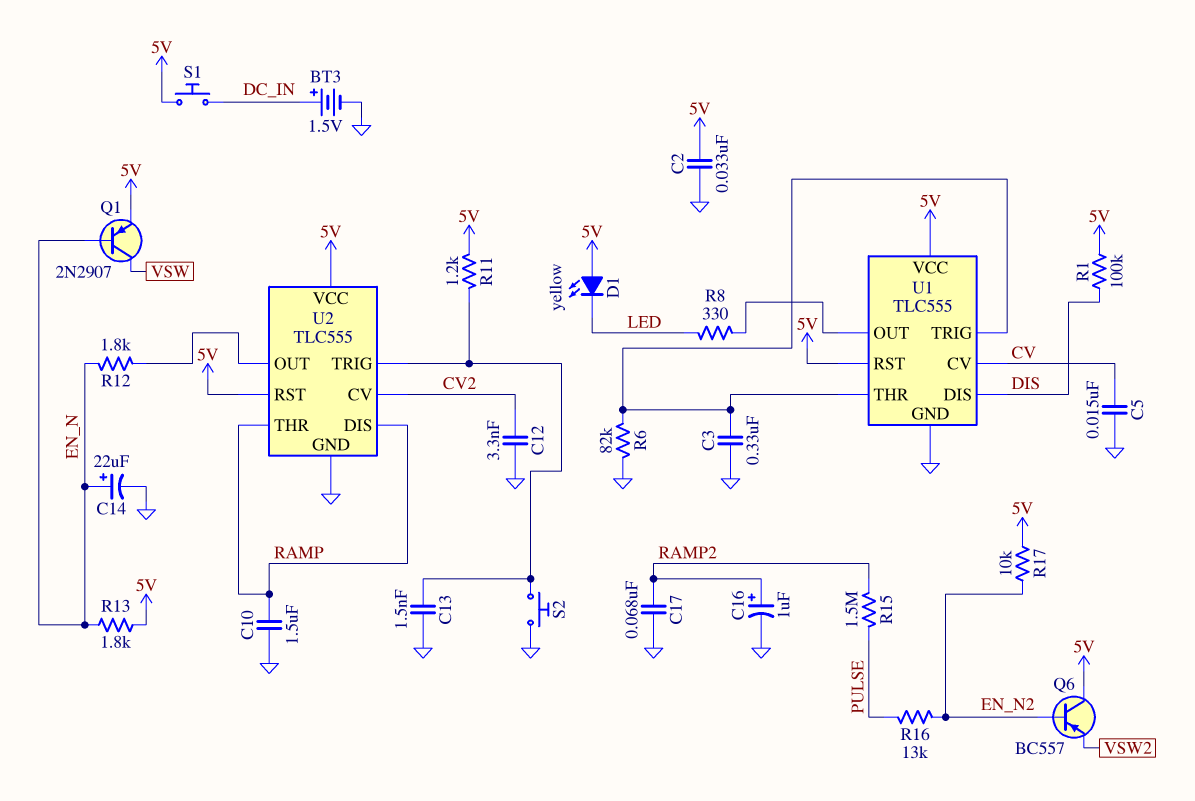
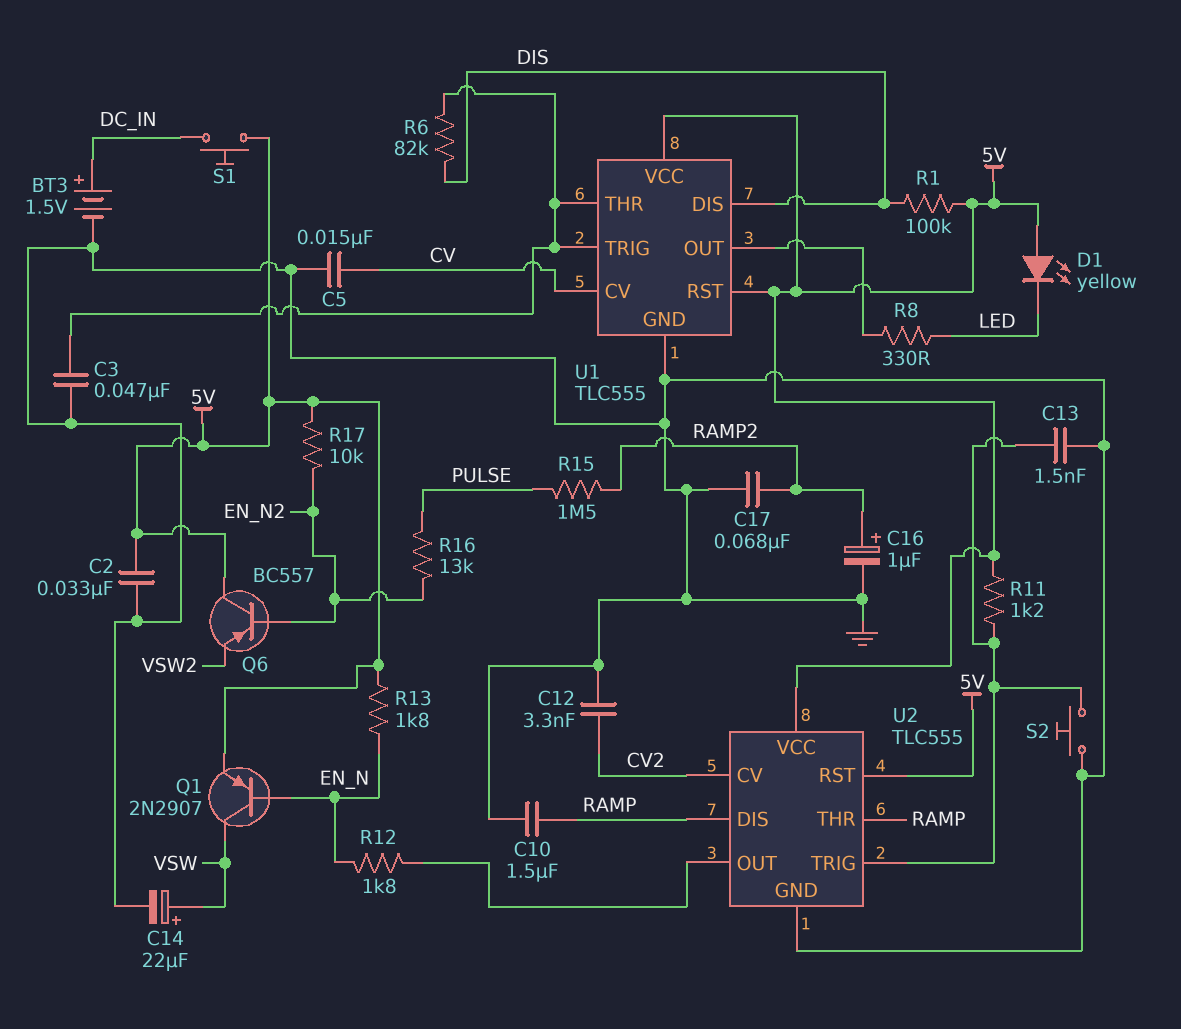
C3: 330nF (GND, U1/THR) -> 47nF (GND, U1/THR)
C14: 22uF (plus EN_N, minus GND) -> 22uF (plus VSW, minus GND)
R6: 82k (GND, U1/THR) -> 82k (DIS, U1/THR)

